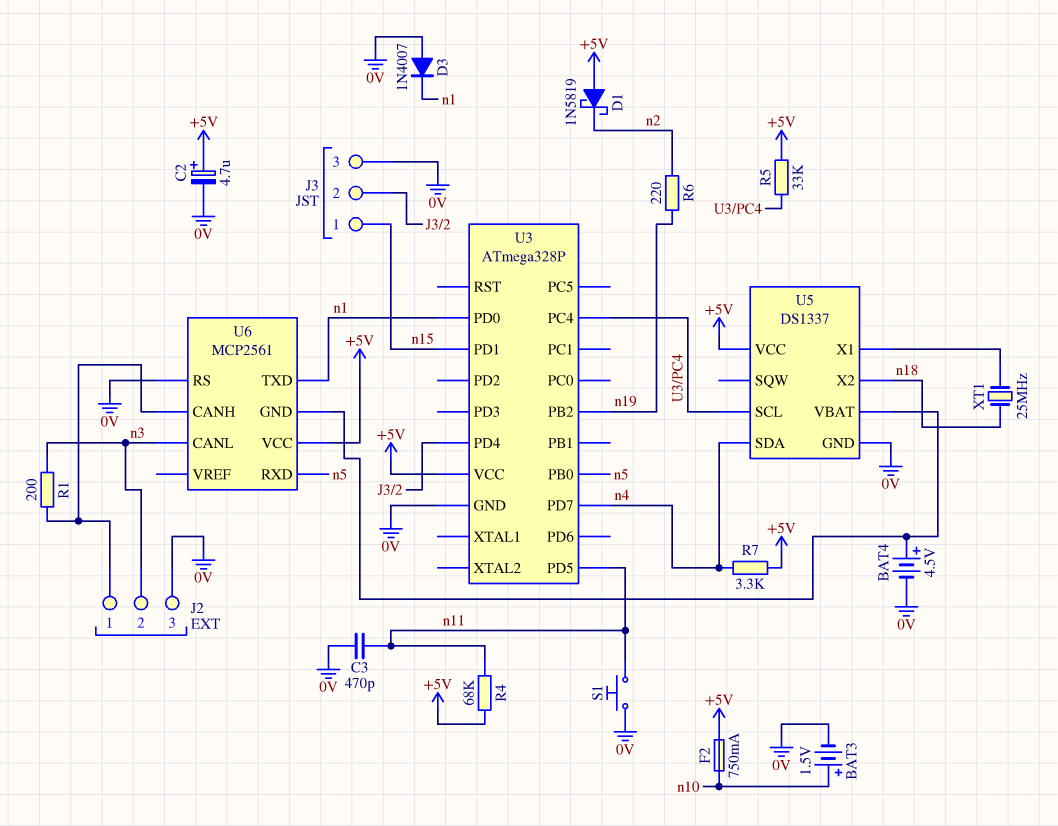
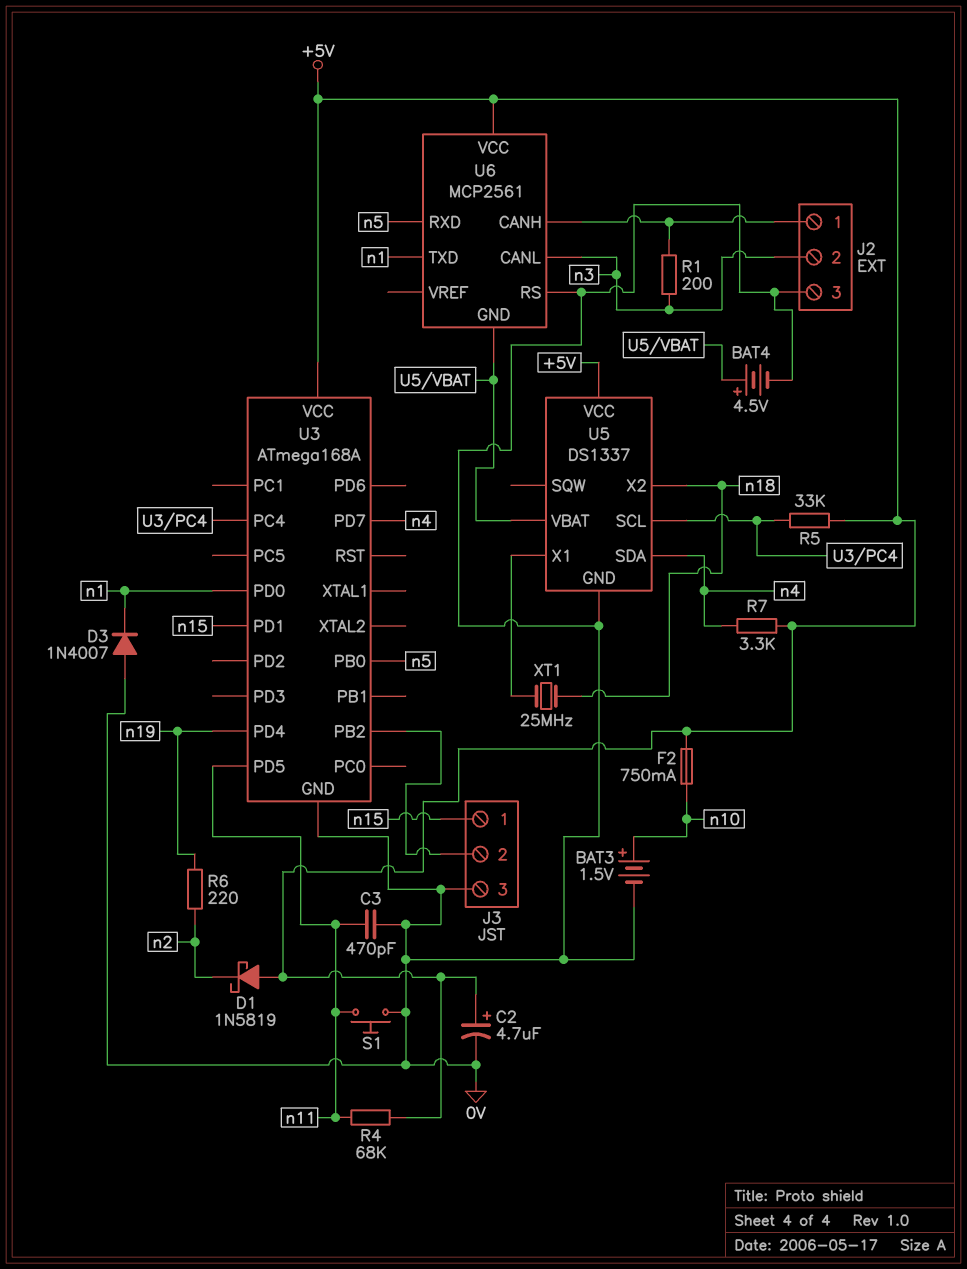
U3: ATmega328P -> ATmega168A
U3 pin PB2: n19 -> J3/2
U3 pin PD4: J3/2 -> n19

